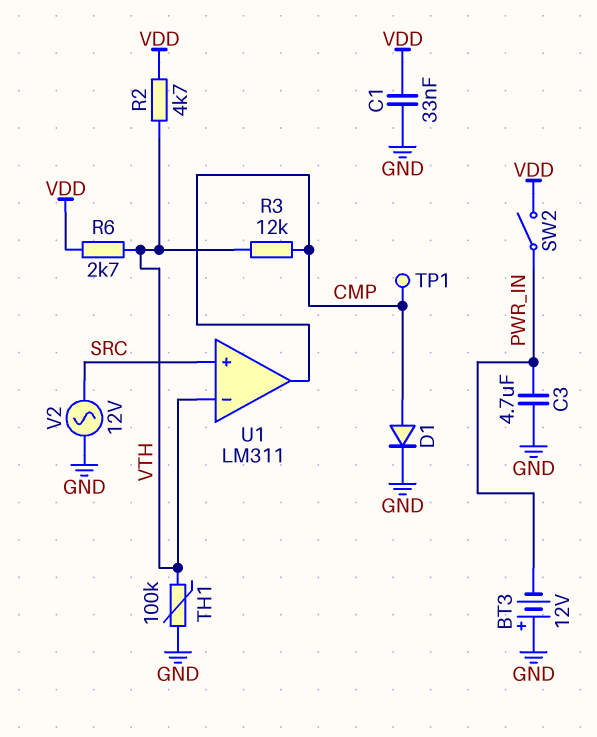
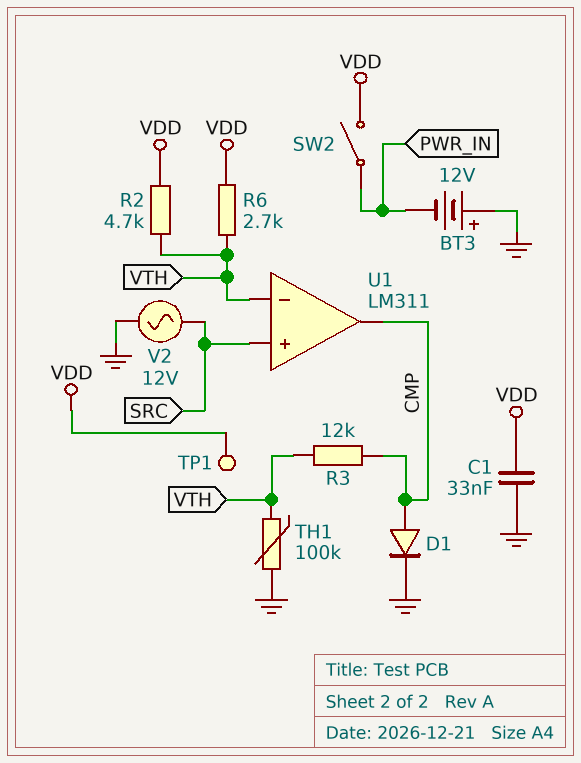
C3: 4.7uF (GND, PWR_IN) -> none
TP1: test point (CMP) -> test point (VDD)

